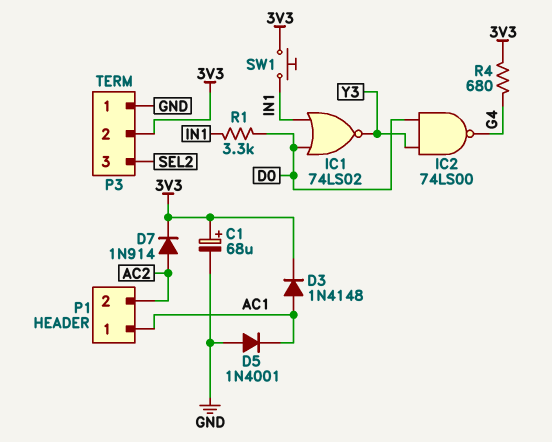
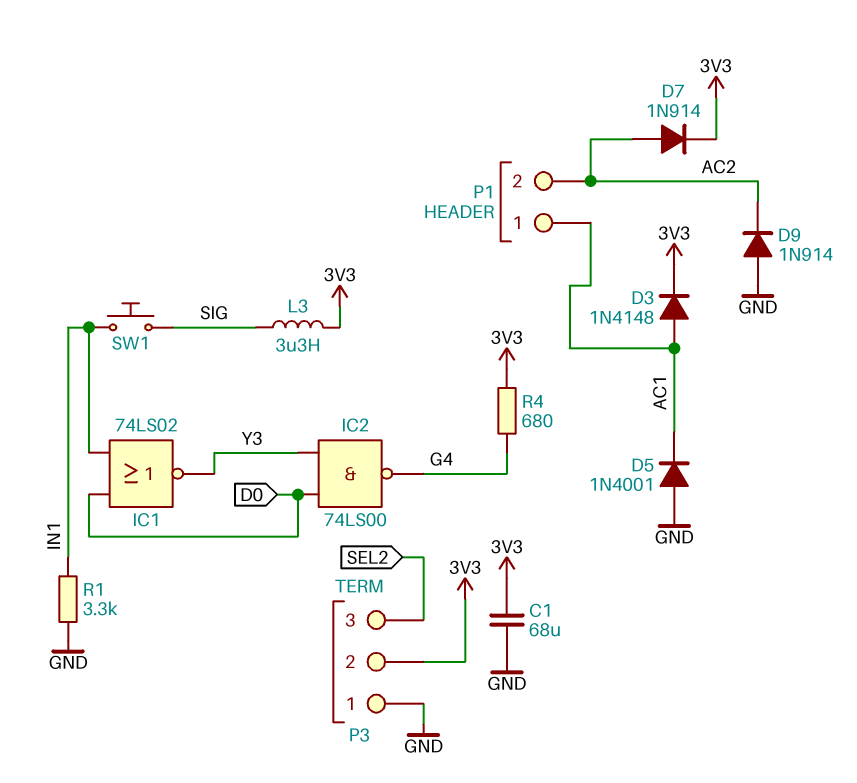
C1: 68uF (plus 3V3, minus GND) -> 68uF (3V3, GND)
D9: none -> diode 1N914 (A GND, K AC2)
L3: none -> 3.3uH (3V3, SIG)
R1: 3.3k (D0, IN1) -> 3.3k (GND, IN1)
SW1: button (3V3, IN1) -> button (IN1, SIG)

